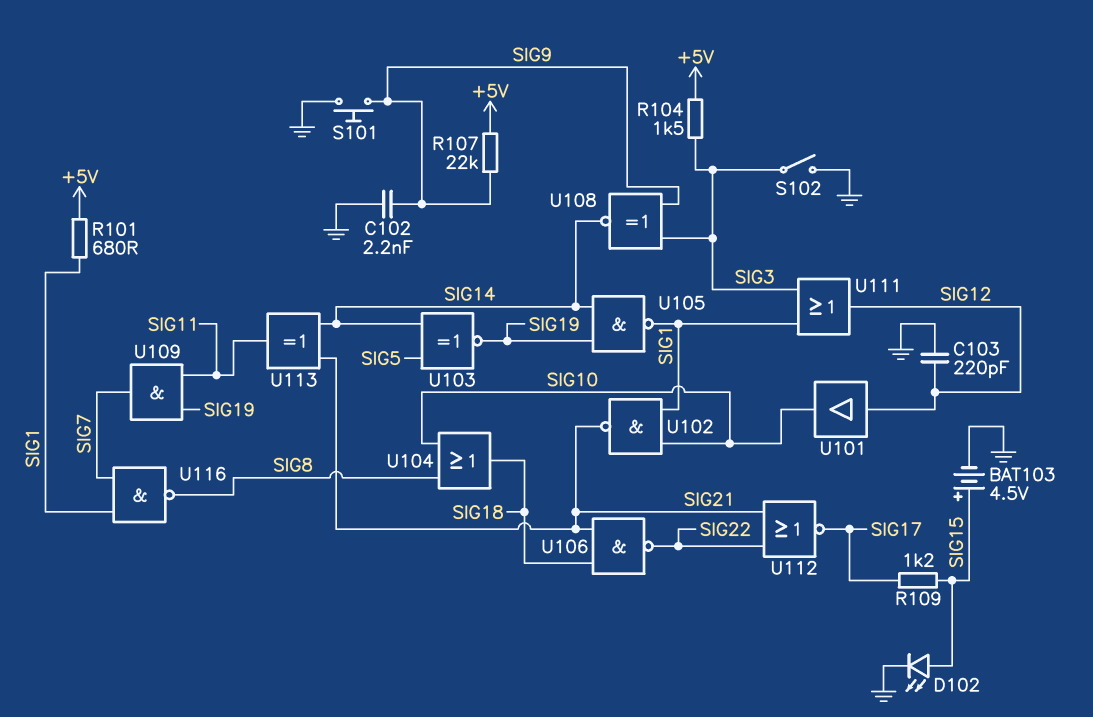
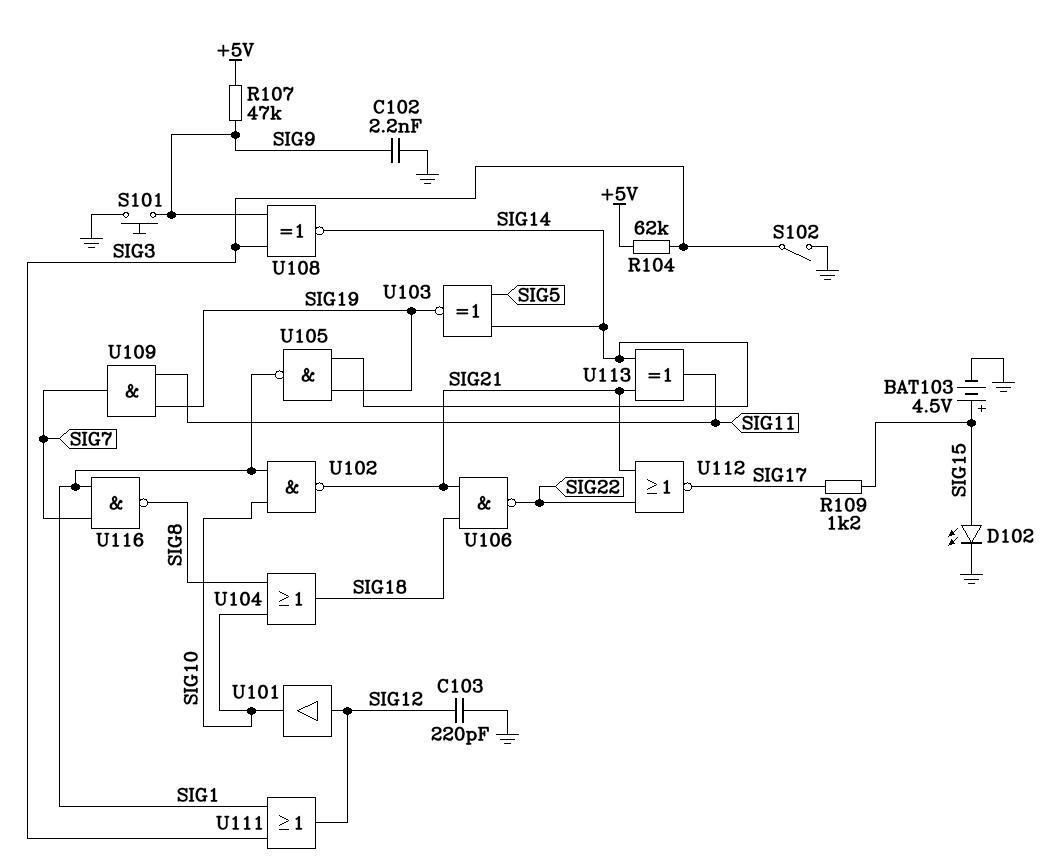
R101: 680 (+5V, SIG1) -> none
R104: 1.5k (+5V, SIG3) -> 62k (+5V, SIG3)
R107: 22k (+5V, SIG9) -> 47k (+5V, SIG9)

